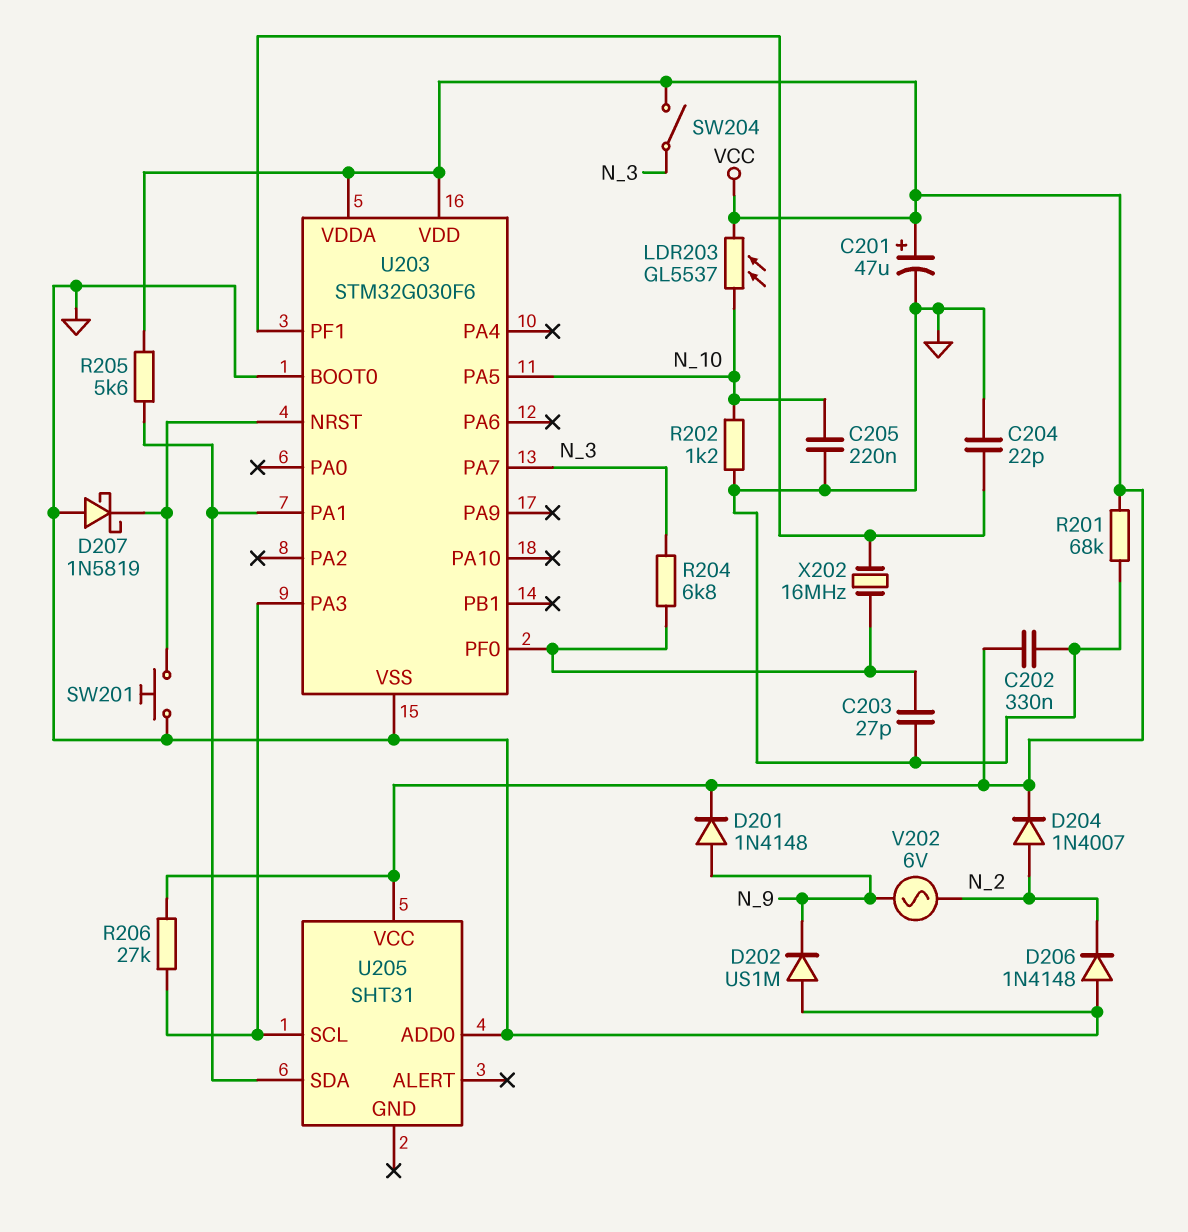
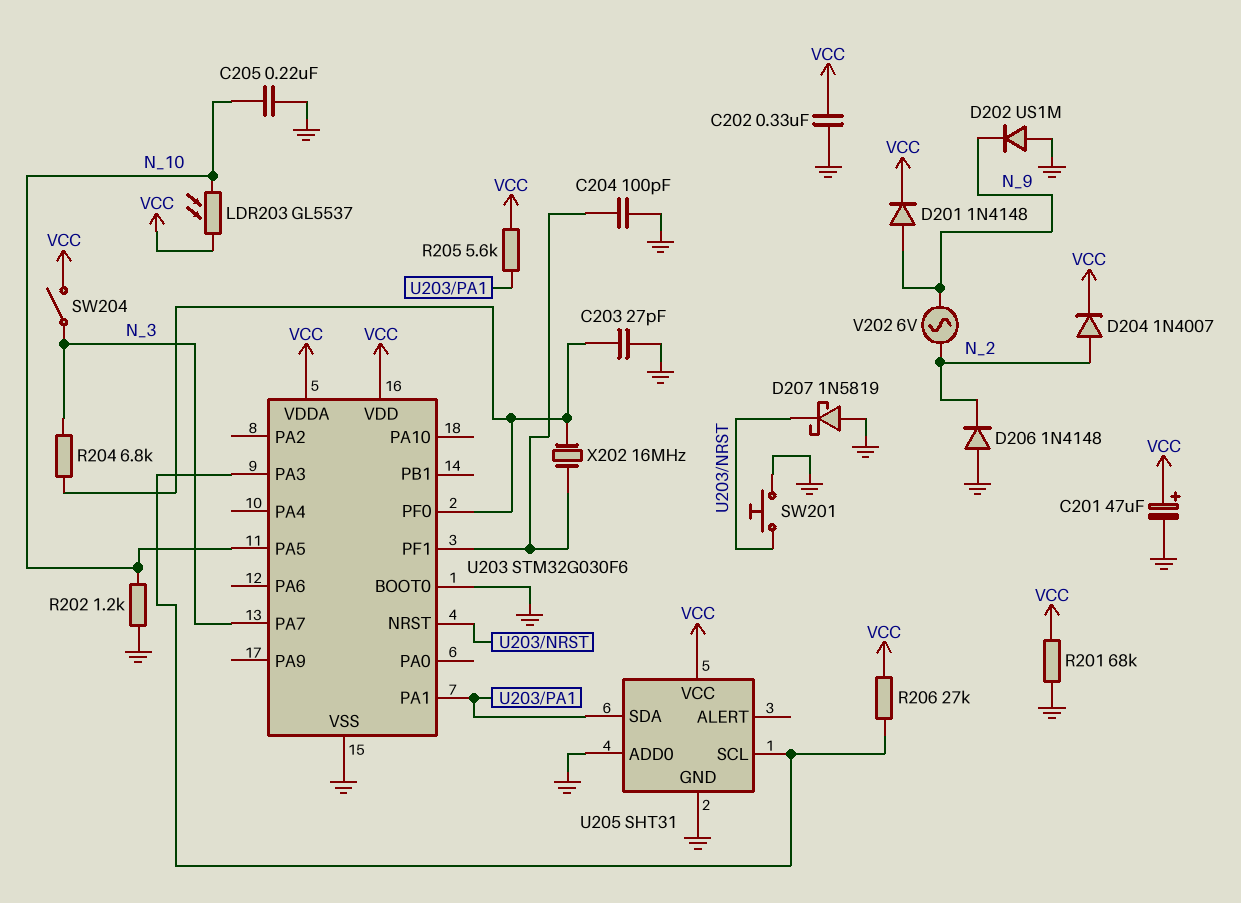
C204: 22pF (GND, U203/PF1) -> 100pF (GND, U203/PF1)
U205 pin GND: none -> GND

